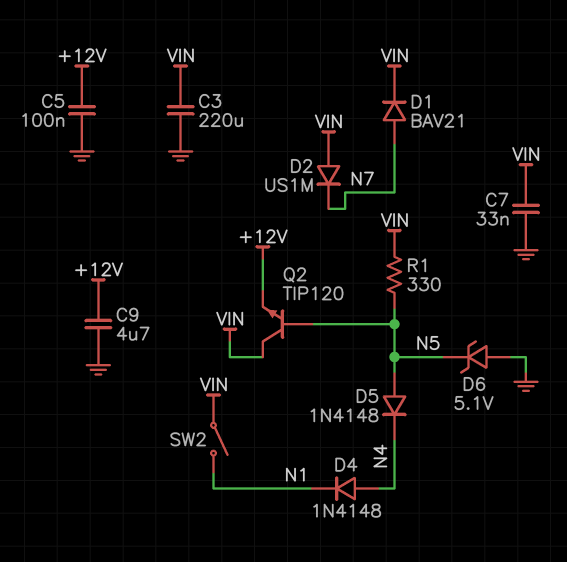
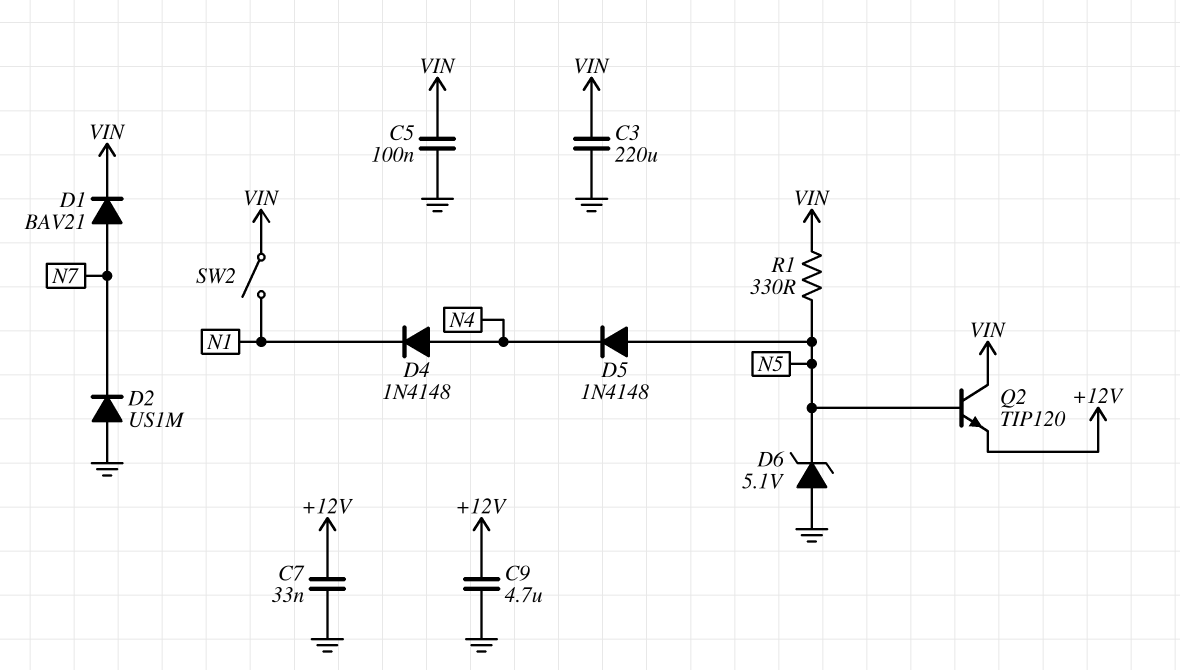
C5: 100nF (+12V, GND) -> 100nF (GND, VIN)
C7: 33nF (GND, VIN) -> 33nF (+12V, GND)
D2: diode US1M (A VIN, K N7) -> diode US1M (A GND, K N7)

